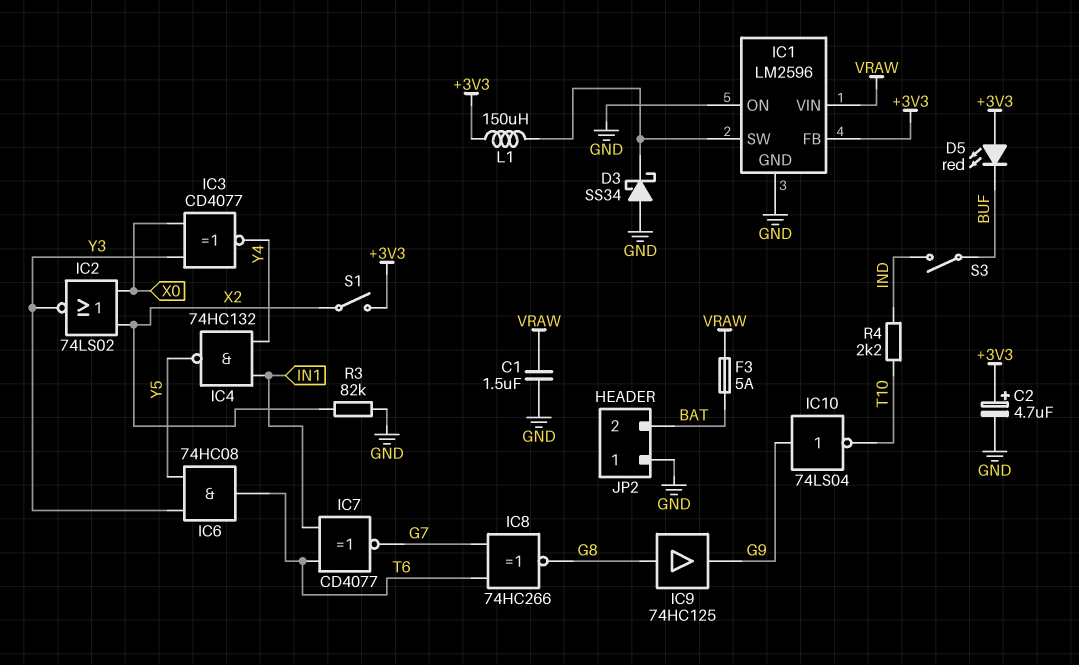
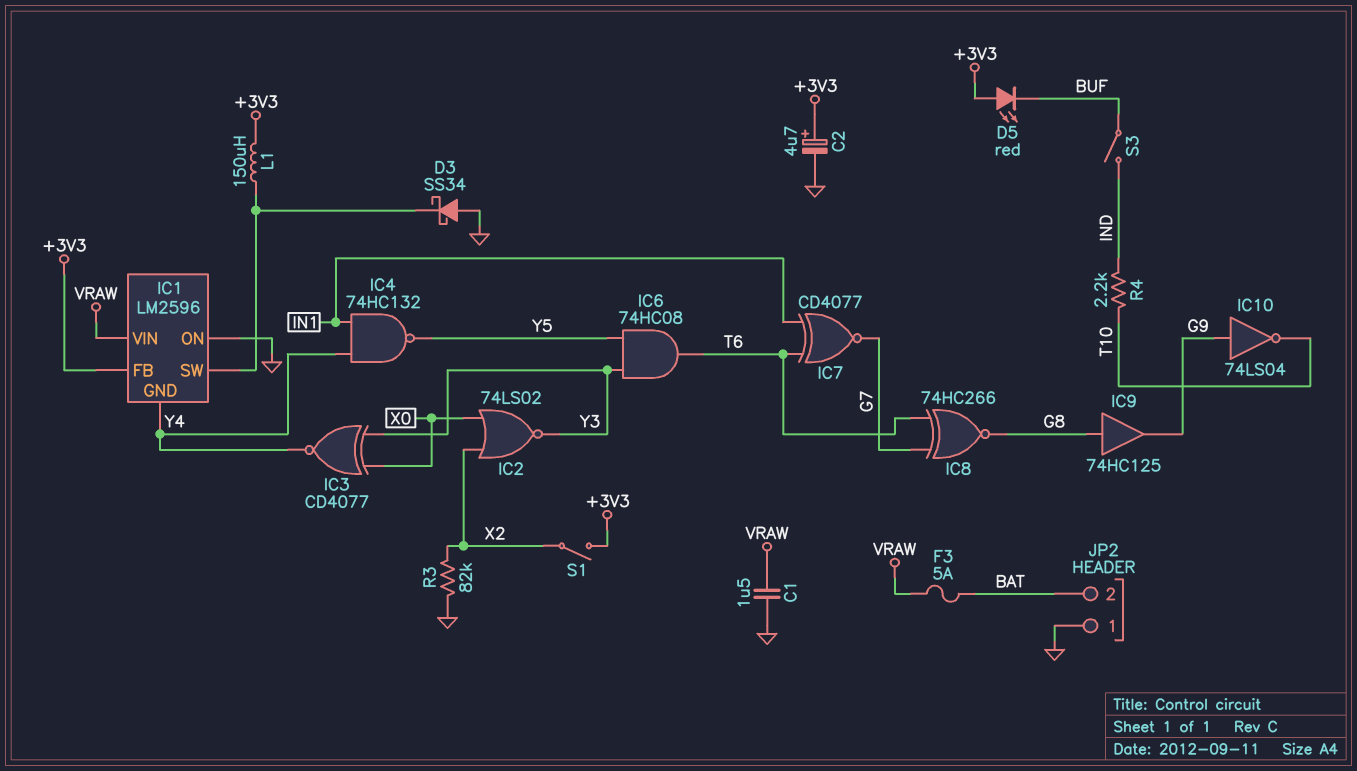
IC1 pin GND: GND -> Y4

